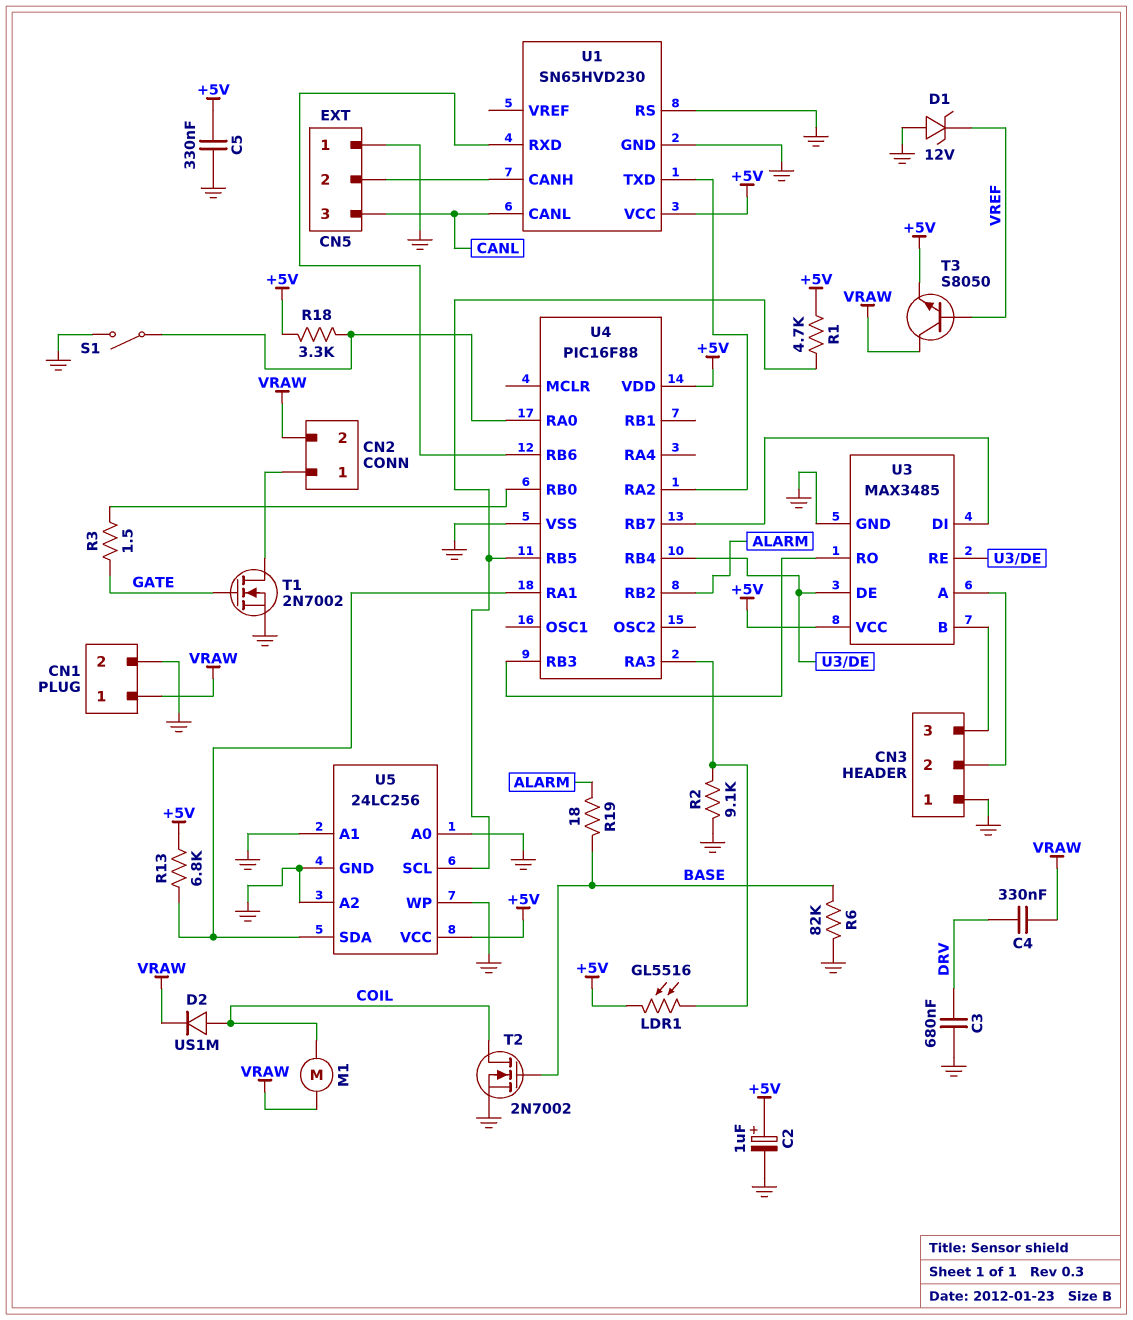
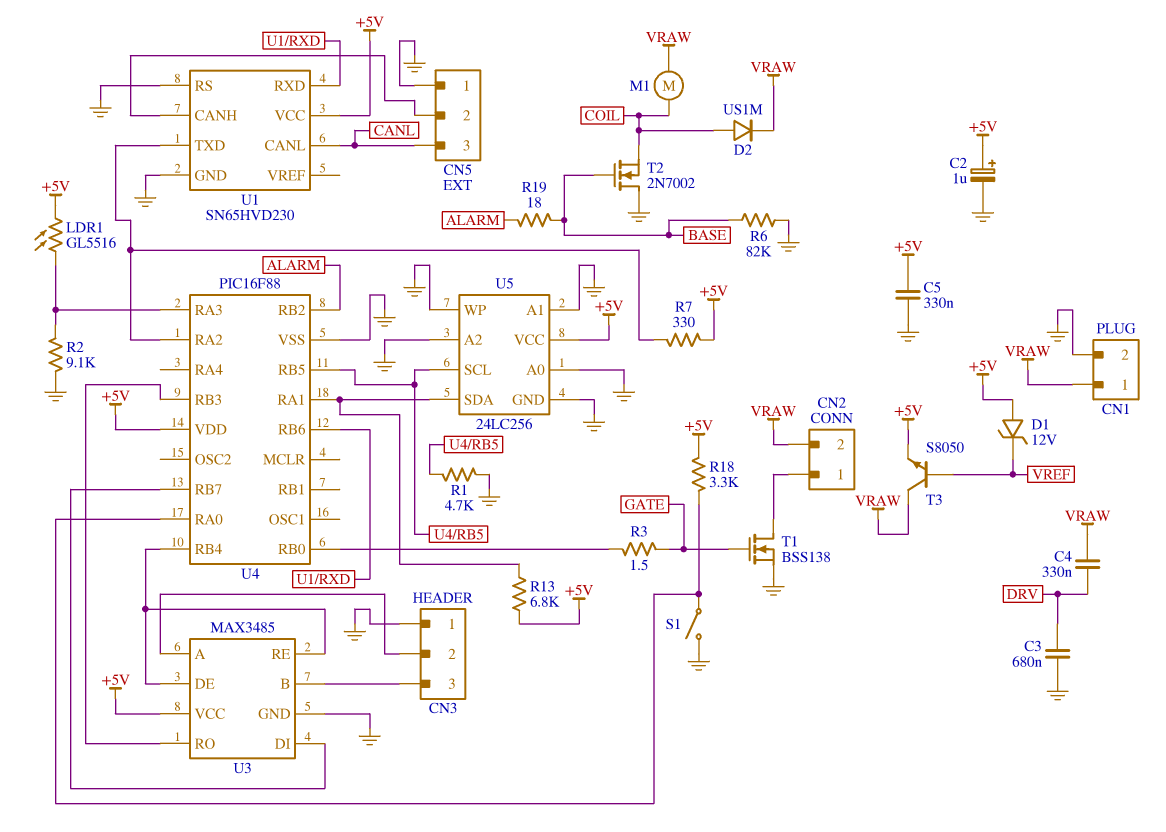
D1: zener 12V (A GND, K VREF) -> zener 12V (A +5V, K VREF)
R1: 4.7k (+5V, U4/RB5) -> 4.7k (GND, U4/RB5)
R7: none -> 330 (+5V, U1/TXD)
T1: NMOS 2N7002 (G GATE, D CN2/1, S GND) -> NMOS BSS138 (G GATE, D CN2/1, S GND)
T2: NMOS 2N7002 (G BASE, D COIL, S GND) -> NMOS 2N7002 (G BASE, D GND, S COIL)

